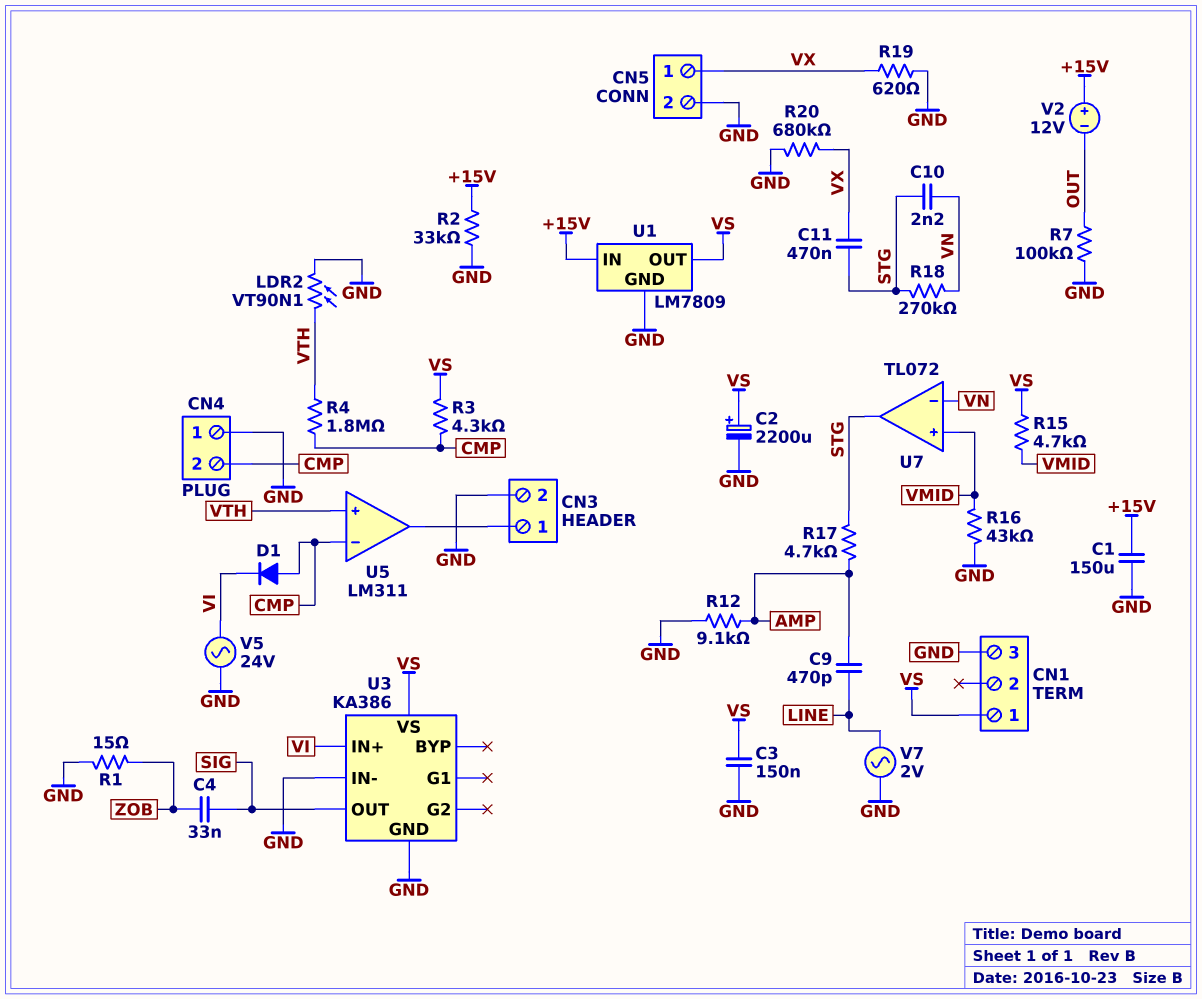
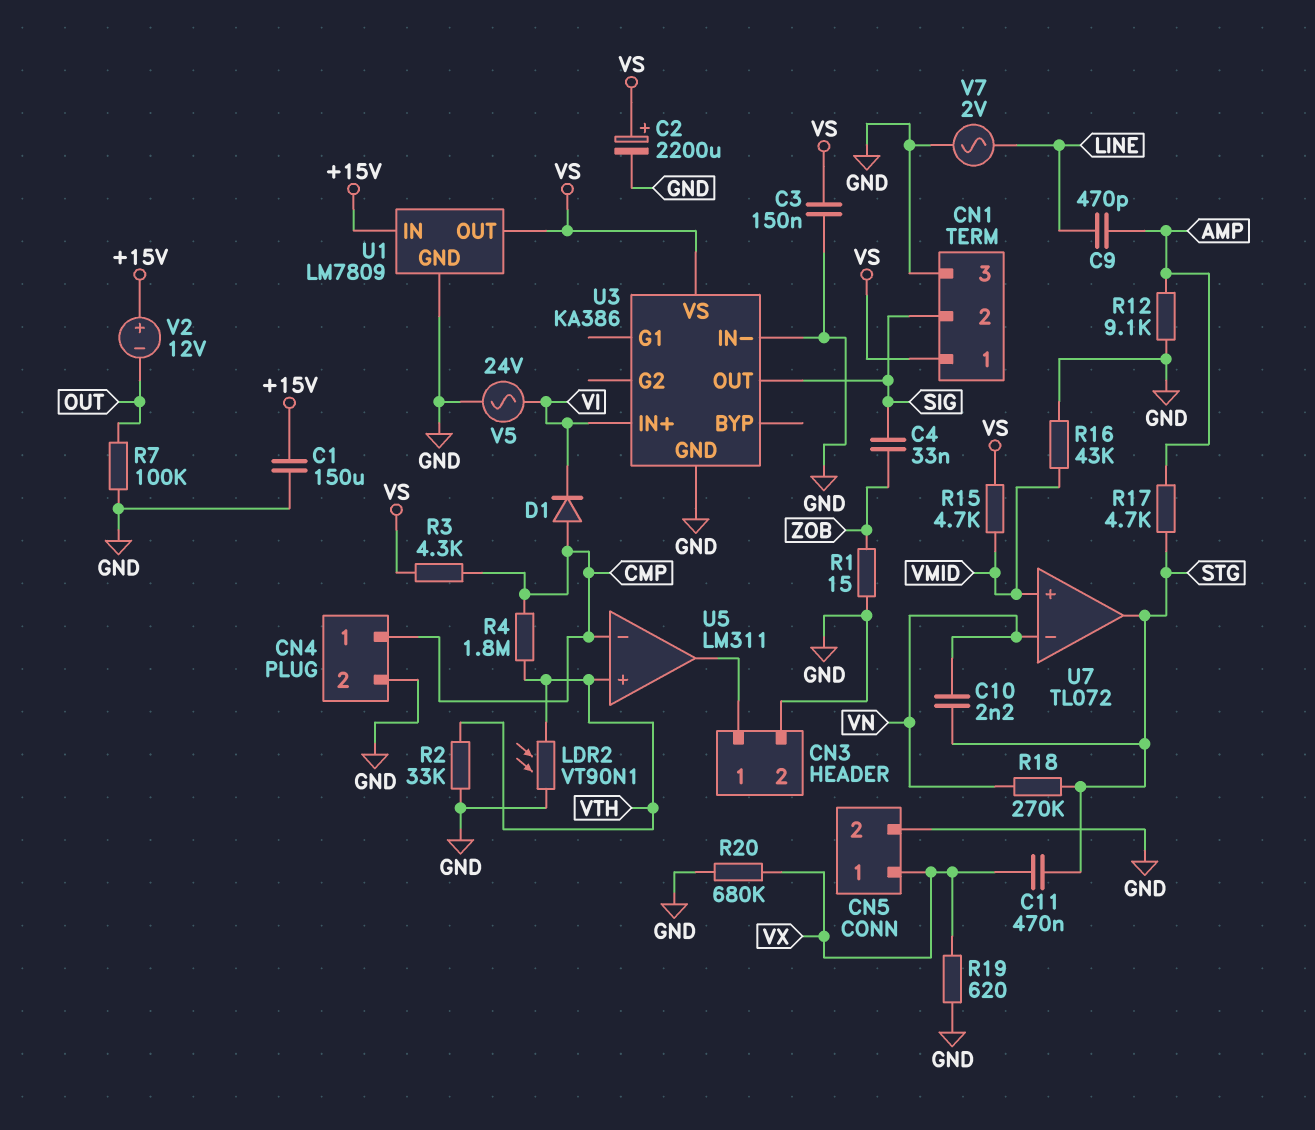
CN1 pin 2: none -> SIG
CN4 pin 1: GND -> CMP
CN4 pin 2: CMP -> GND
R2: 33k (+15V, GND) -> 33k (GND, VTH)

